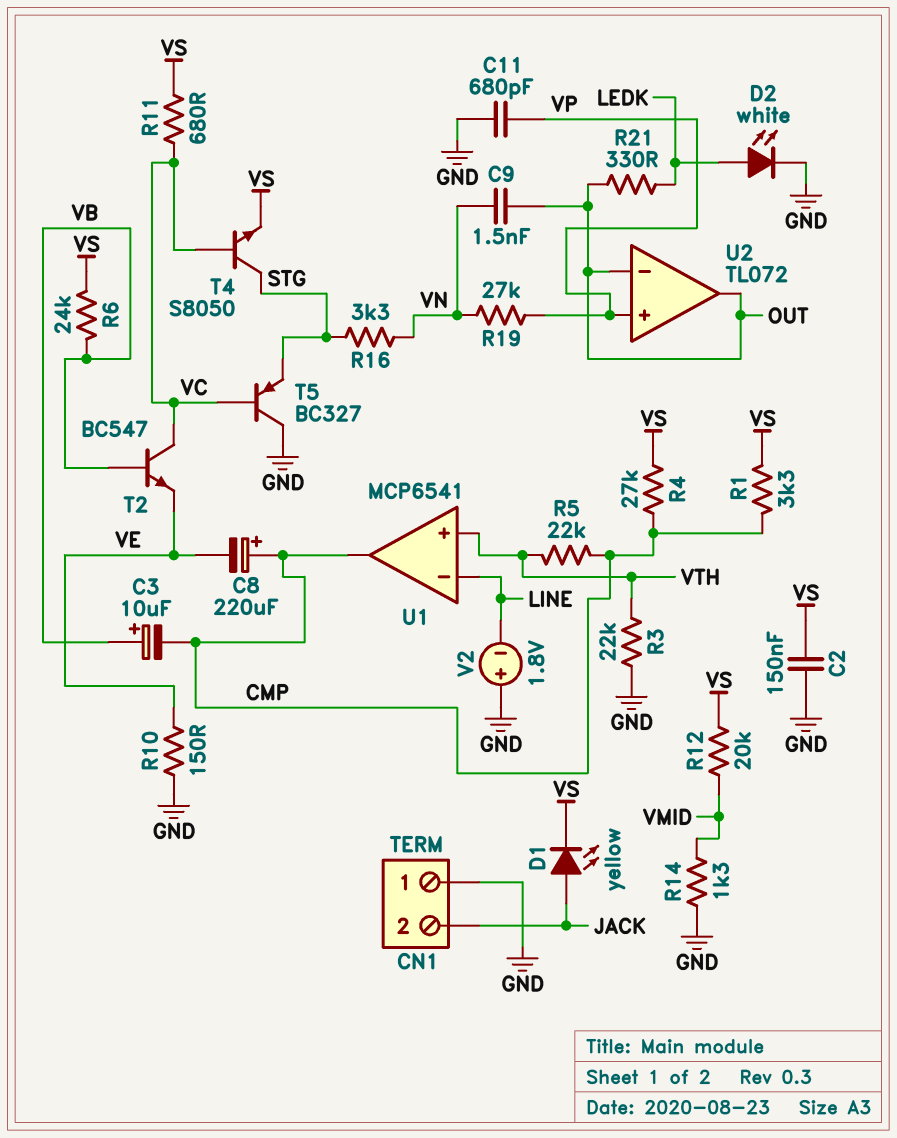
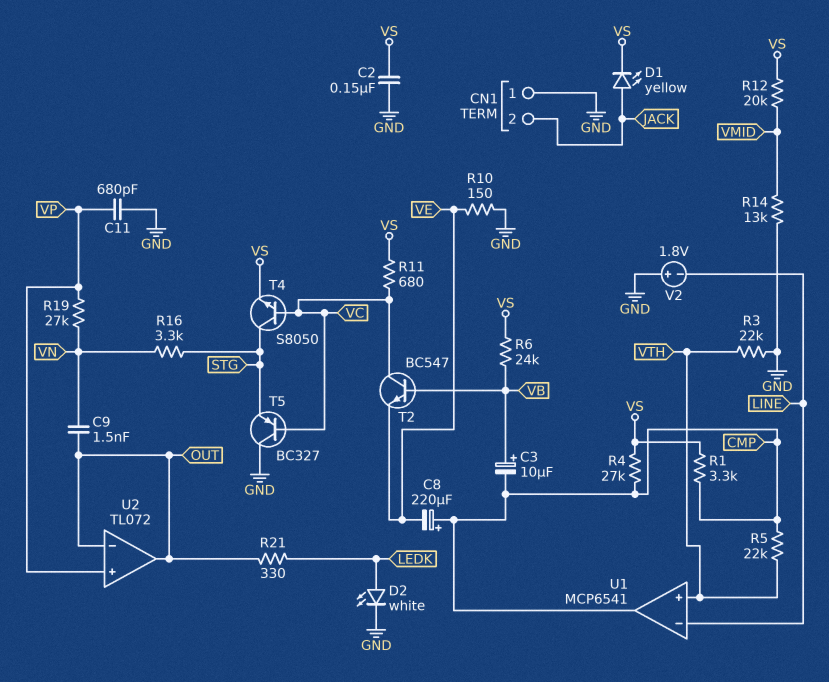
R14: 1.3k (GND, VMID) -> 13k (GND, VMID)

